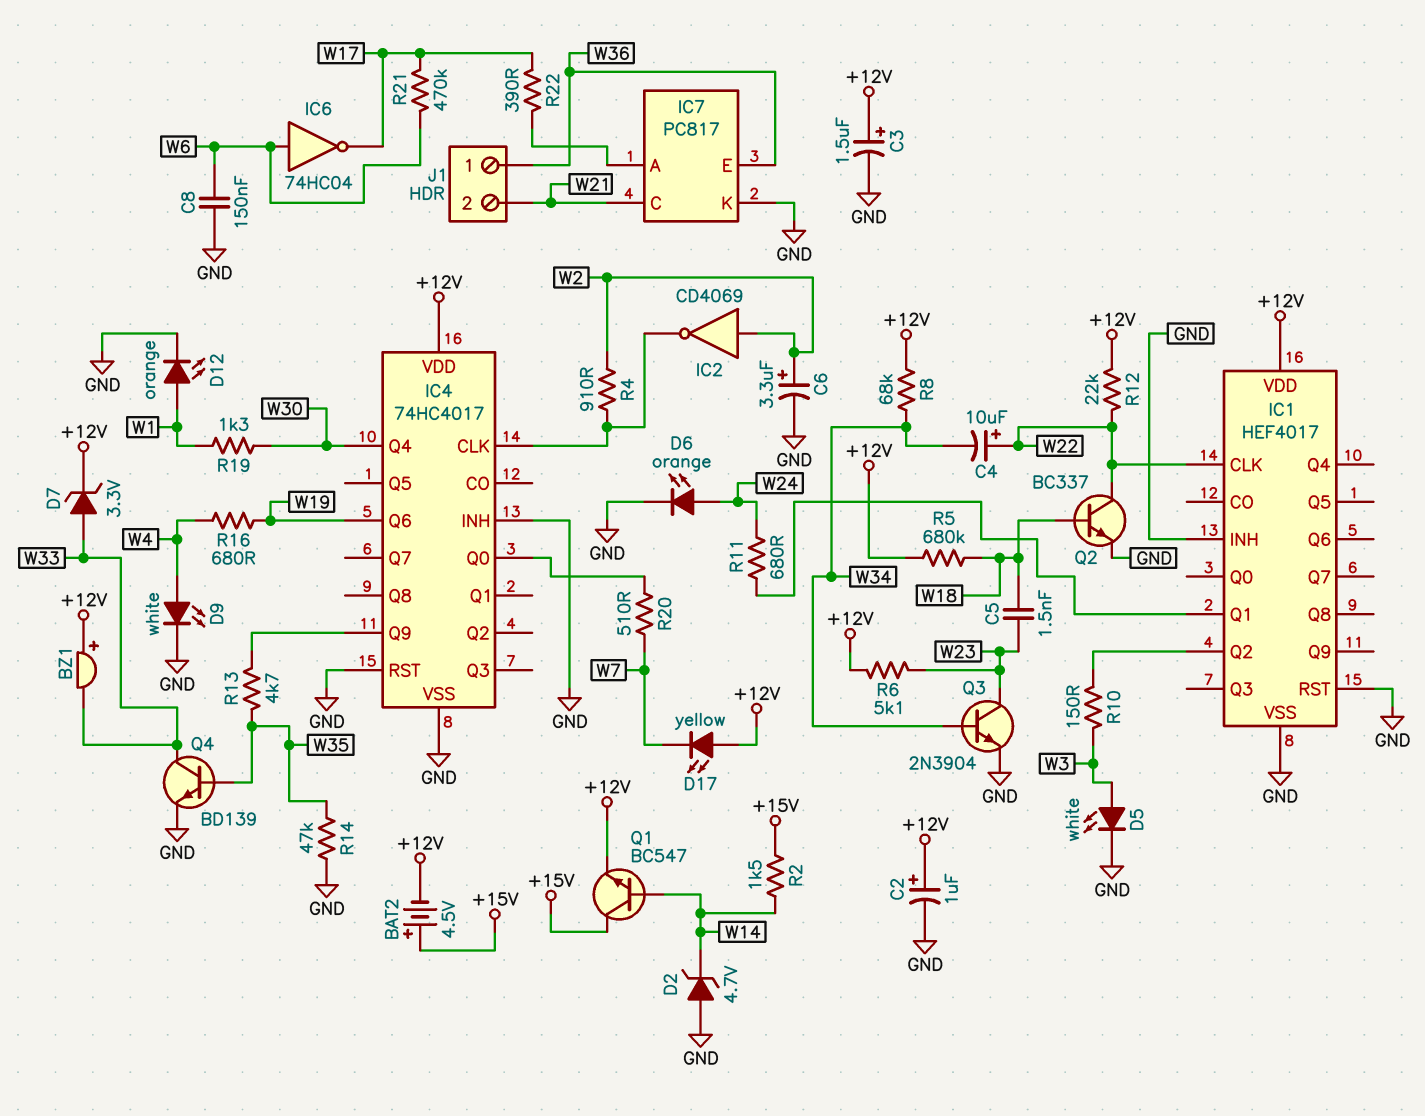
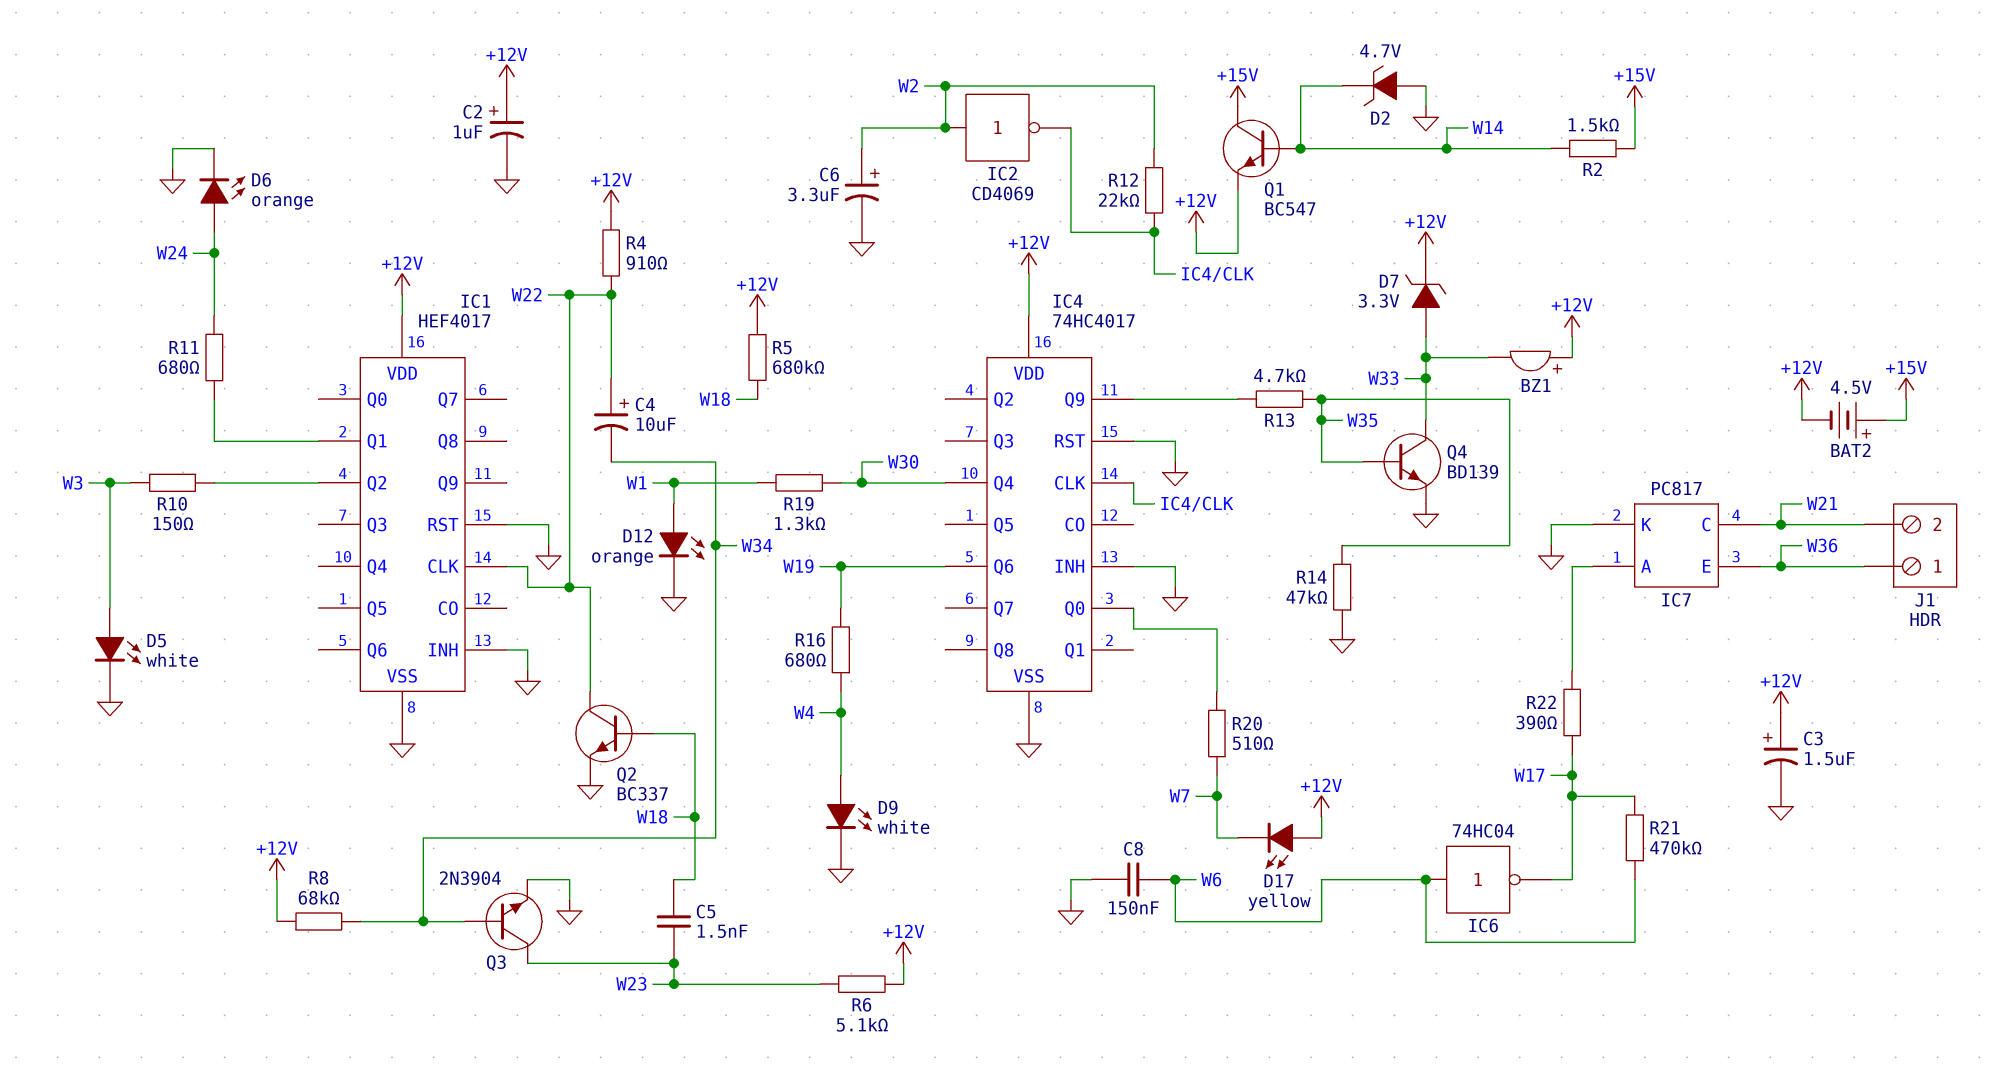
R4: 910 (IC4/CLK, W2) -> 910 (+12V, W22)
R12: 22k (+12V, W22) -> 22k (IC4/CLK, W2)

